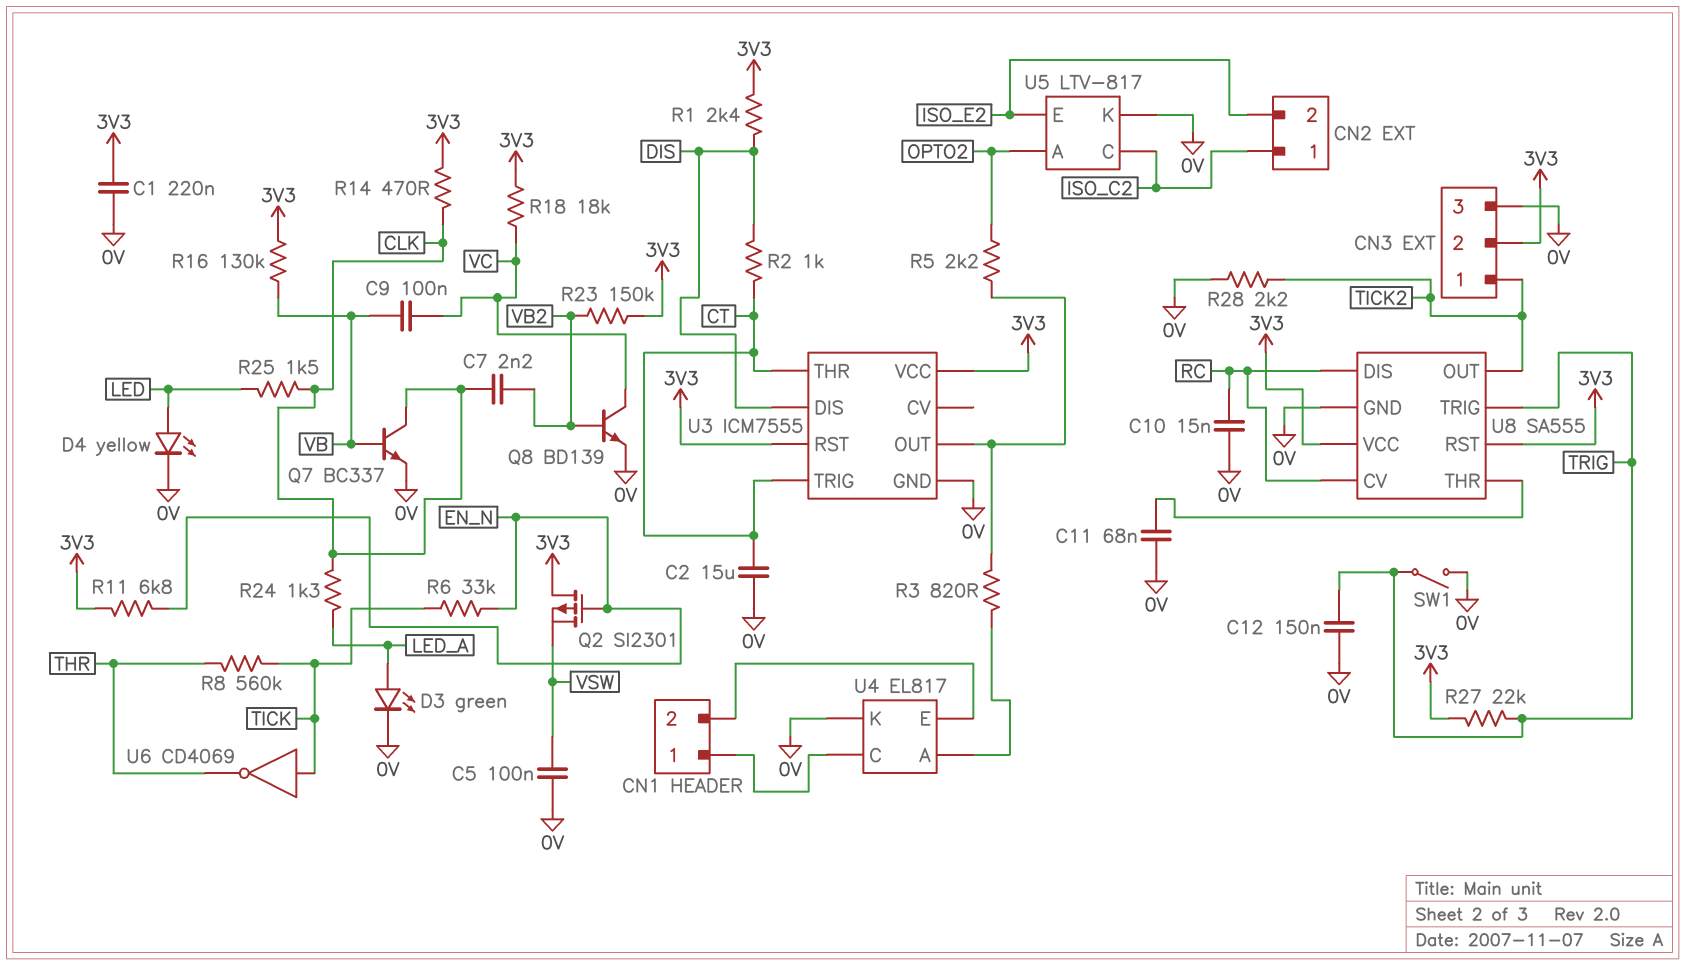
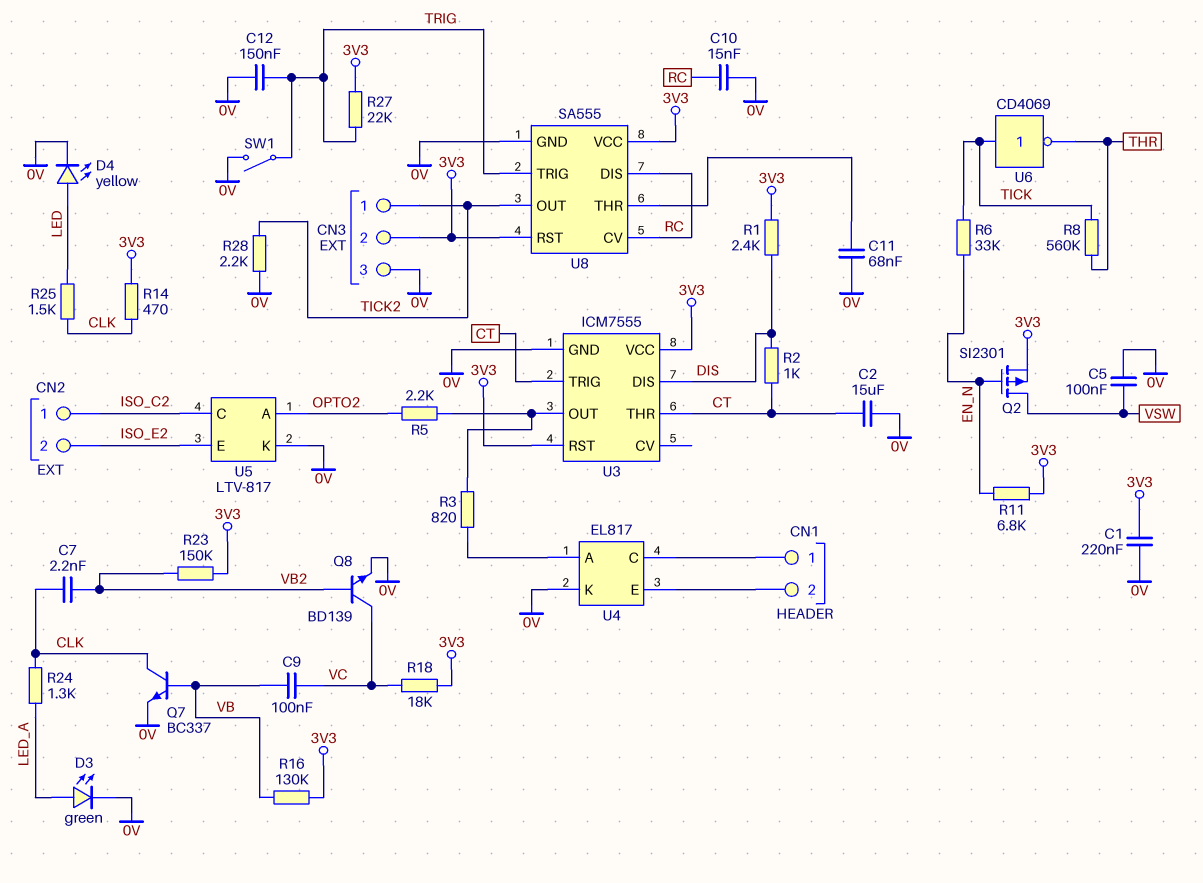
Q2: PMOS SI2301 (G EN_N, D 3V3, S VSW) -> PMOS SI2301 (G EN_N, D VSW, S 3V3)

